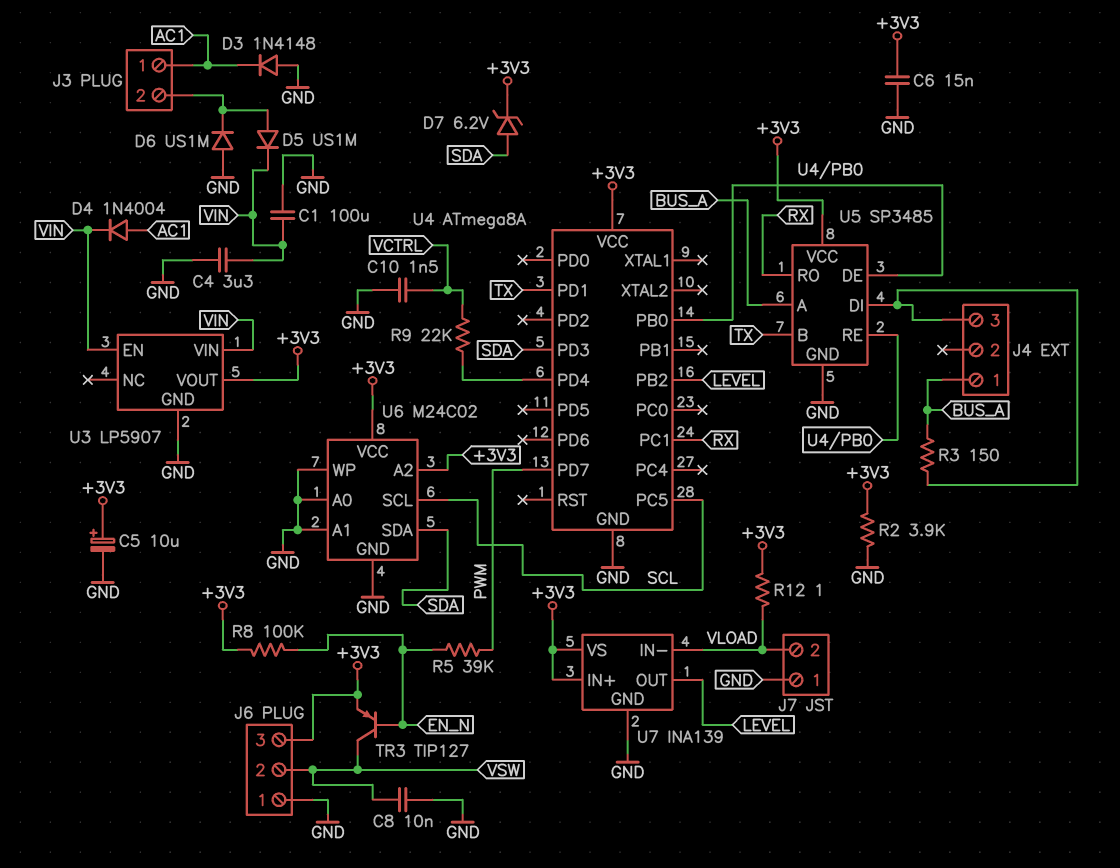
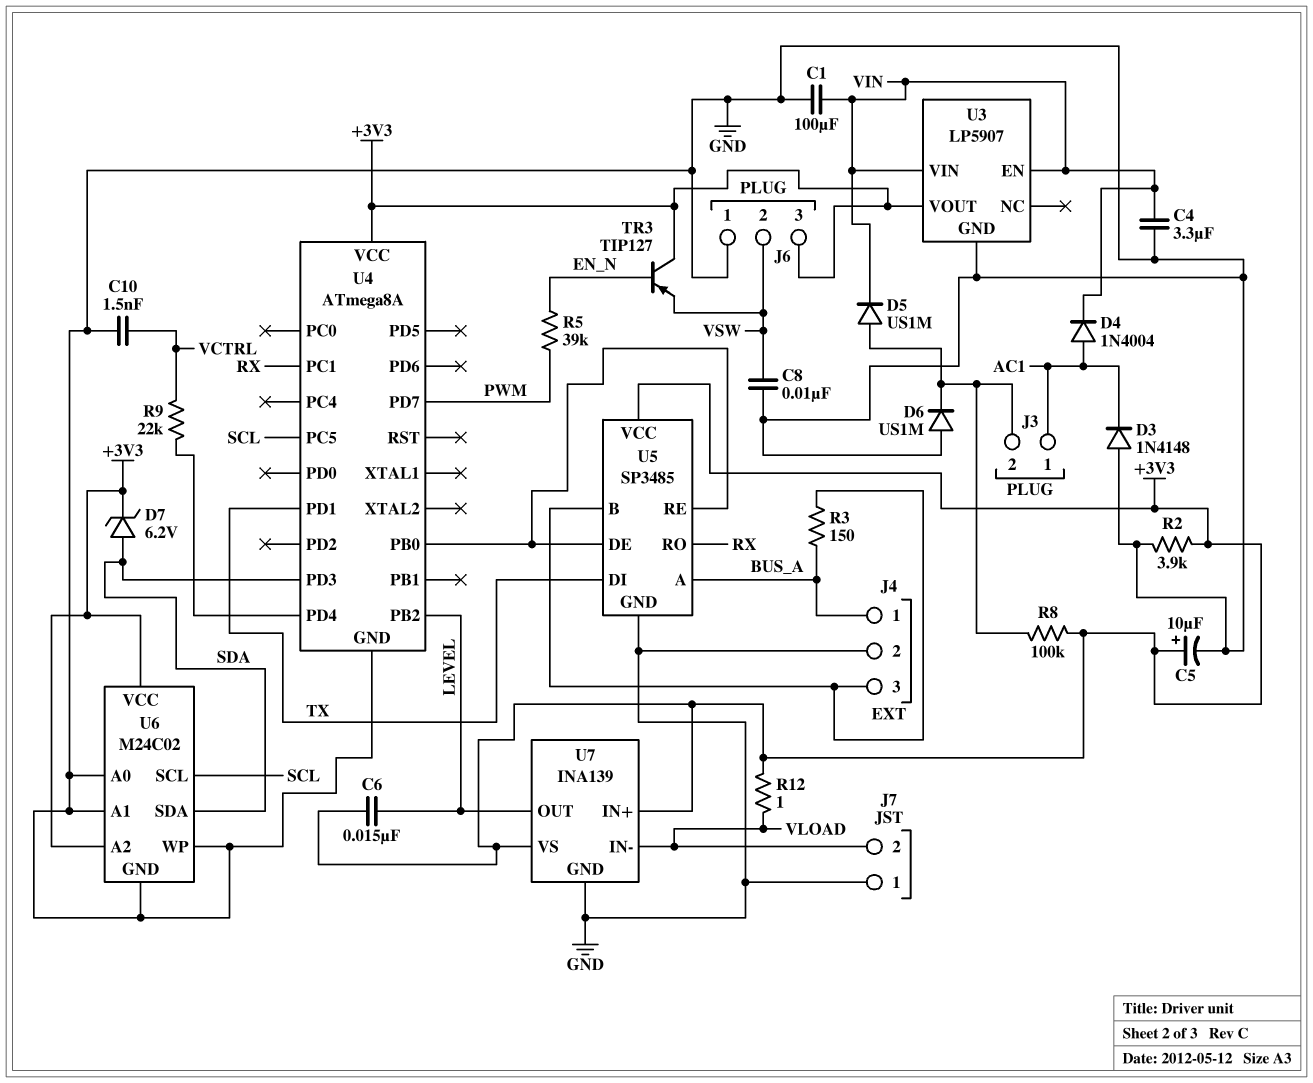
C6: 15nF (+3V3, GND) -> 15nF (+3V3, LEVEL)
J4 pin 2: none -> GND
R8: 100k (+3V3, EN_N) -> 100k (+3V3, J3/2)
TR3: PNP TIP127 (B EN_N, C VSW, E +3V3) -> PNP TIP127 (B EN_N, C +3V3, E VSW)
U5 pin B: TX -> J4/3
U5 pin DI: J4/3 -> TX

